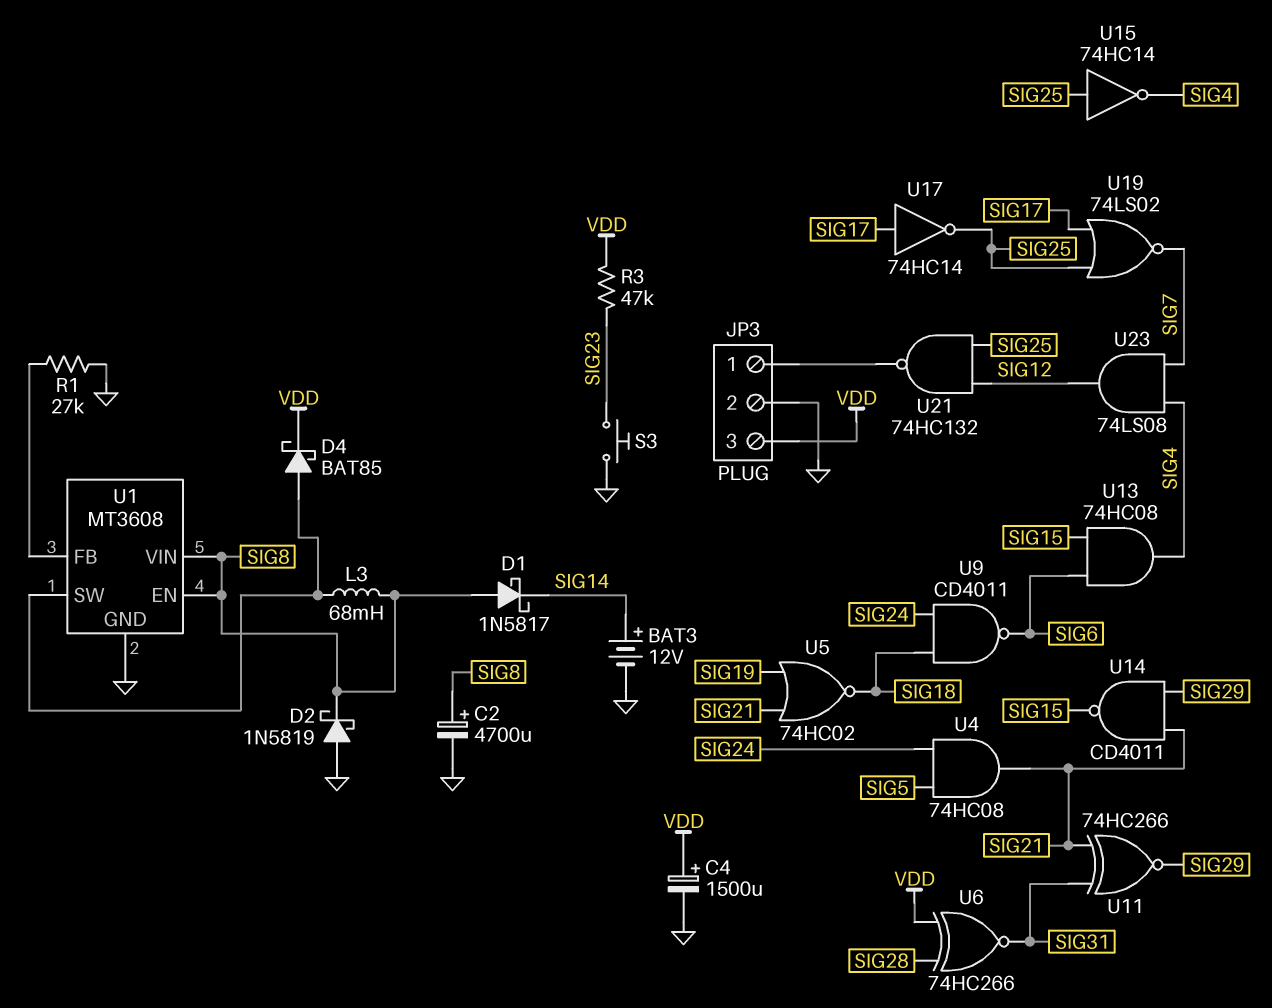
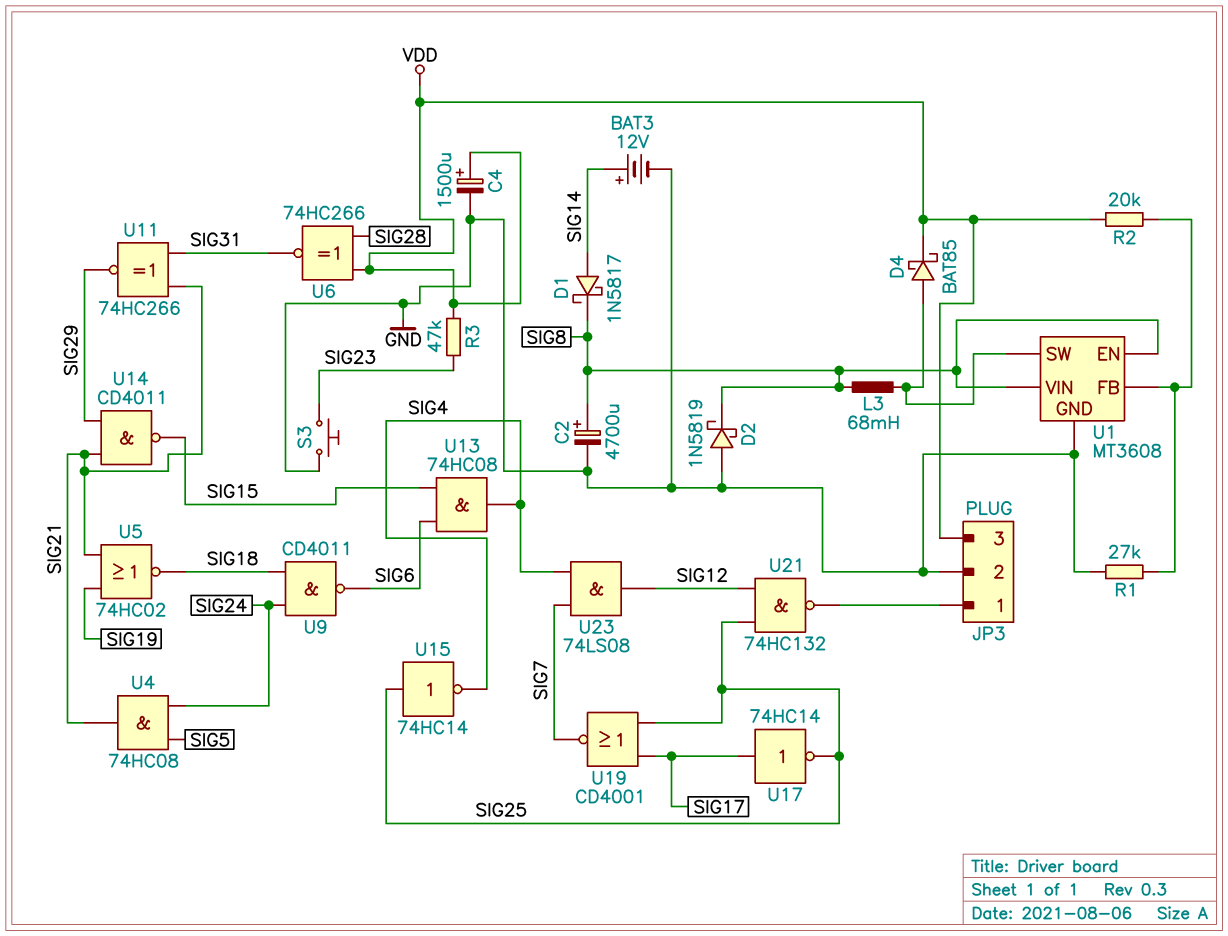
D1: schottky 1N5817 (A SIG8, K SIG14) -> schottky 1N5817 (A SIG14, K SIG8)
R2: none -> 20k (U1/FB, VDD)
U19: NOR 74LS02 (in SIG17, in SIG25, out SIG7) -> NOR CD4001 (in SIG17, in SIG25, out SIG7)

